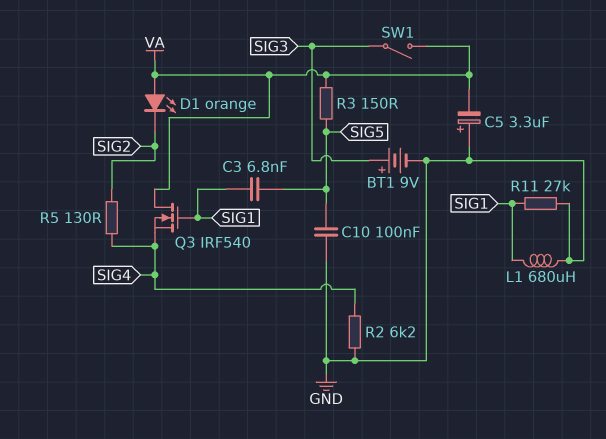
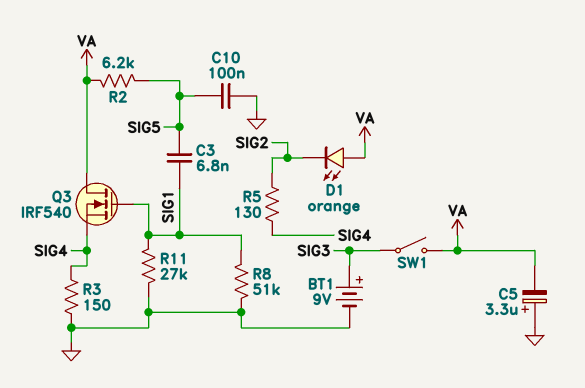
L1: 680uH (GND, SIG1) -> none
R2: 6.2k (GND, SIG4) -> 6.2k (SIG5, VA)
R3: 150 (SIG5, VA) -> 150 (GND, SIG4)
R8: none -> 51k (GND, SIG1)

